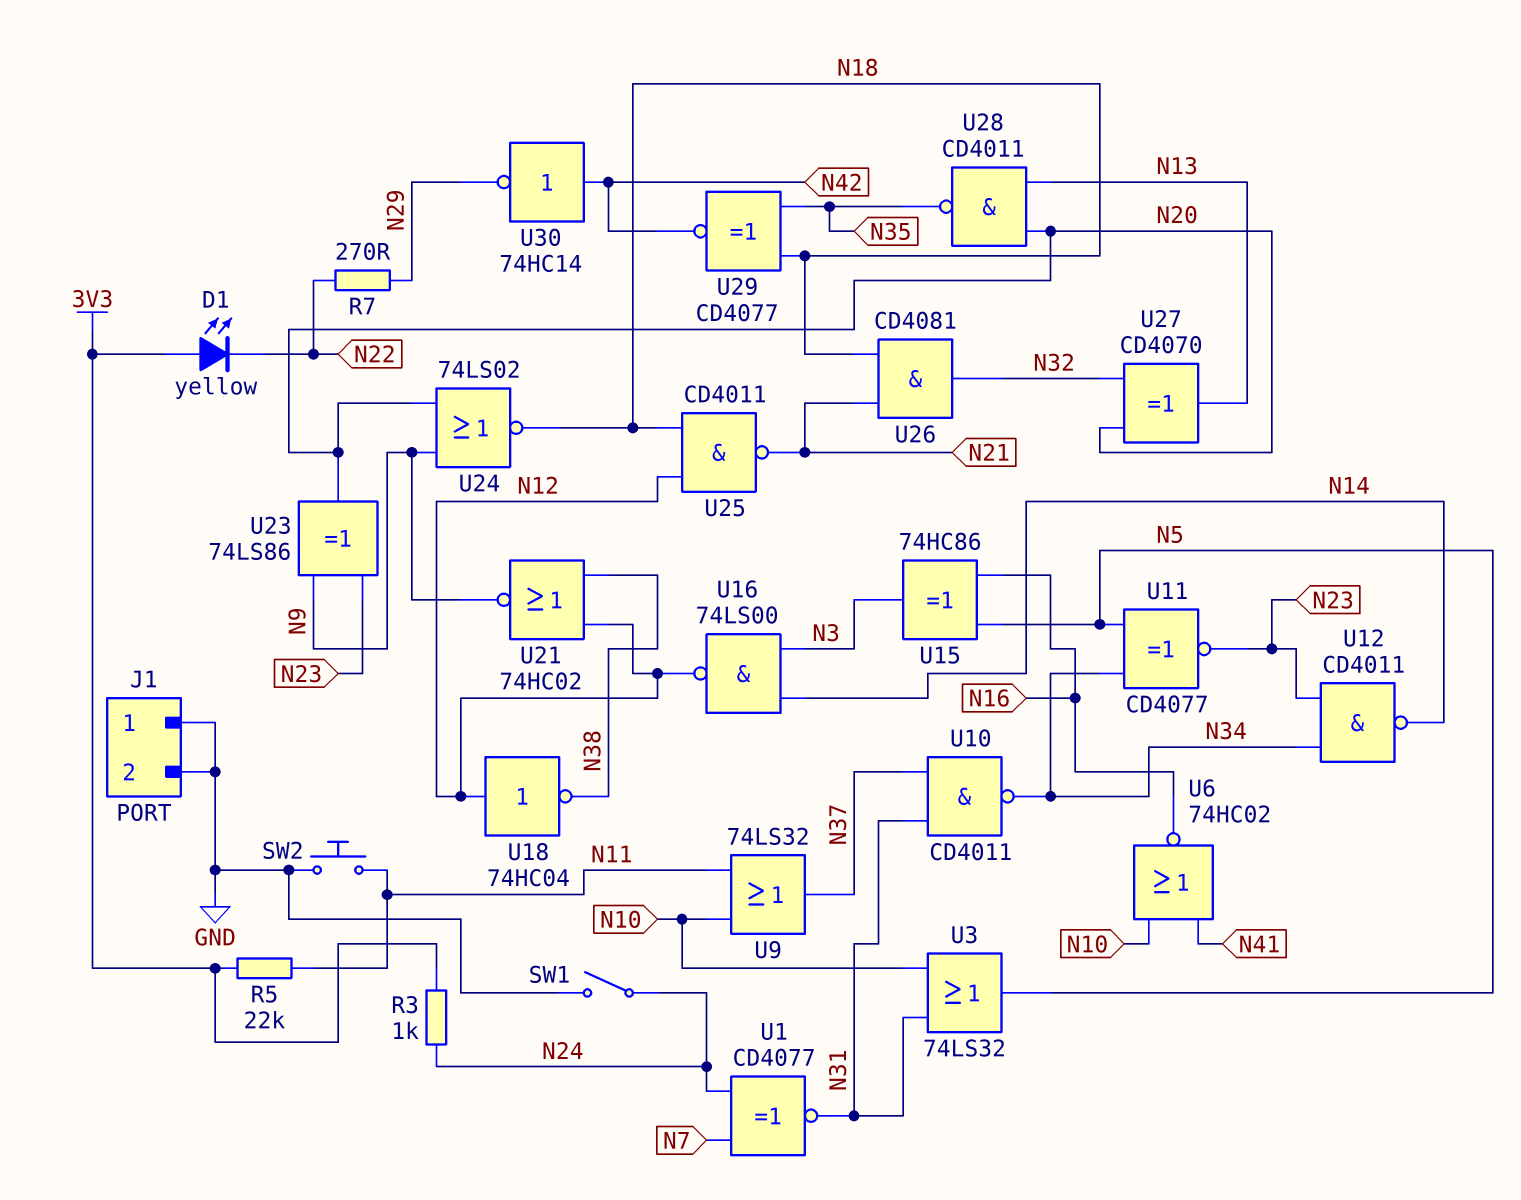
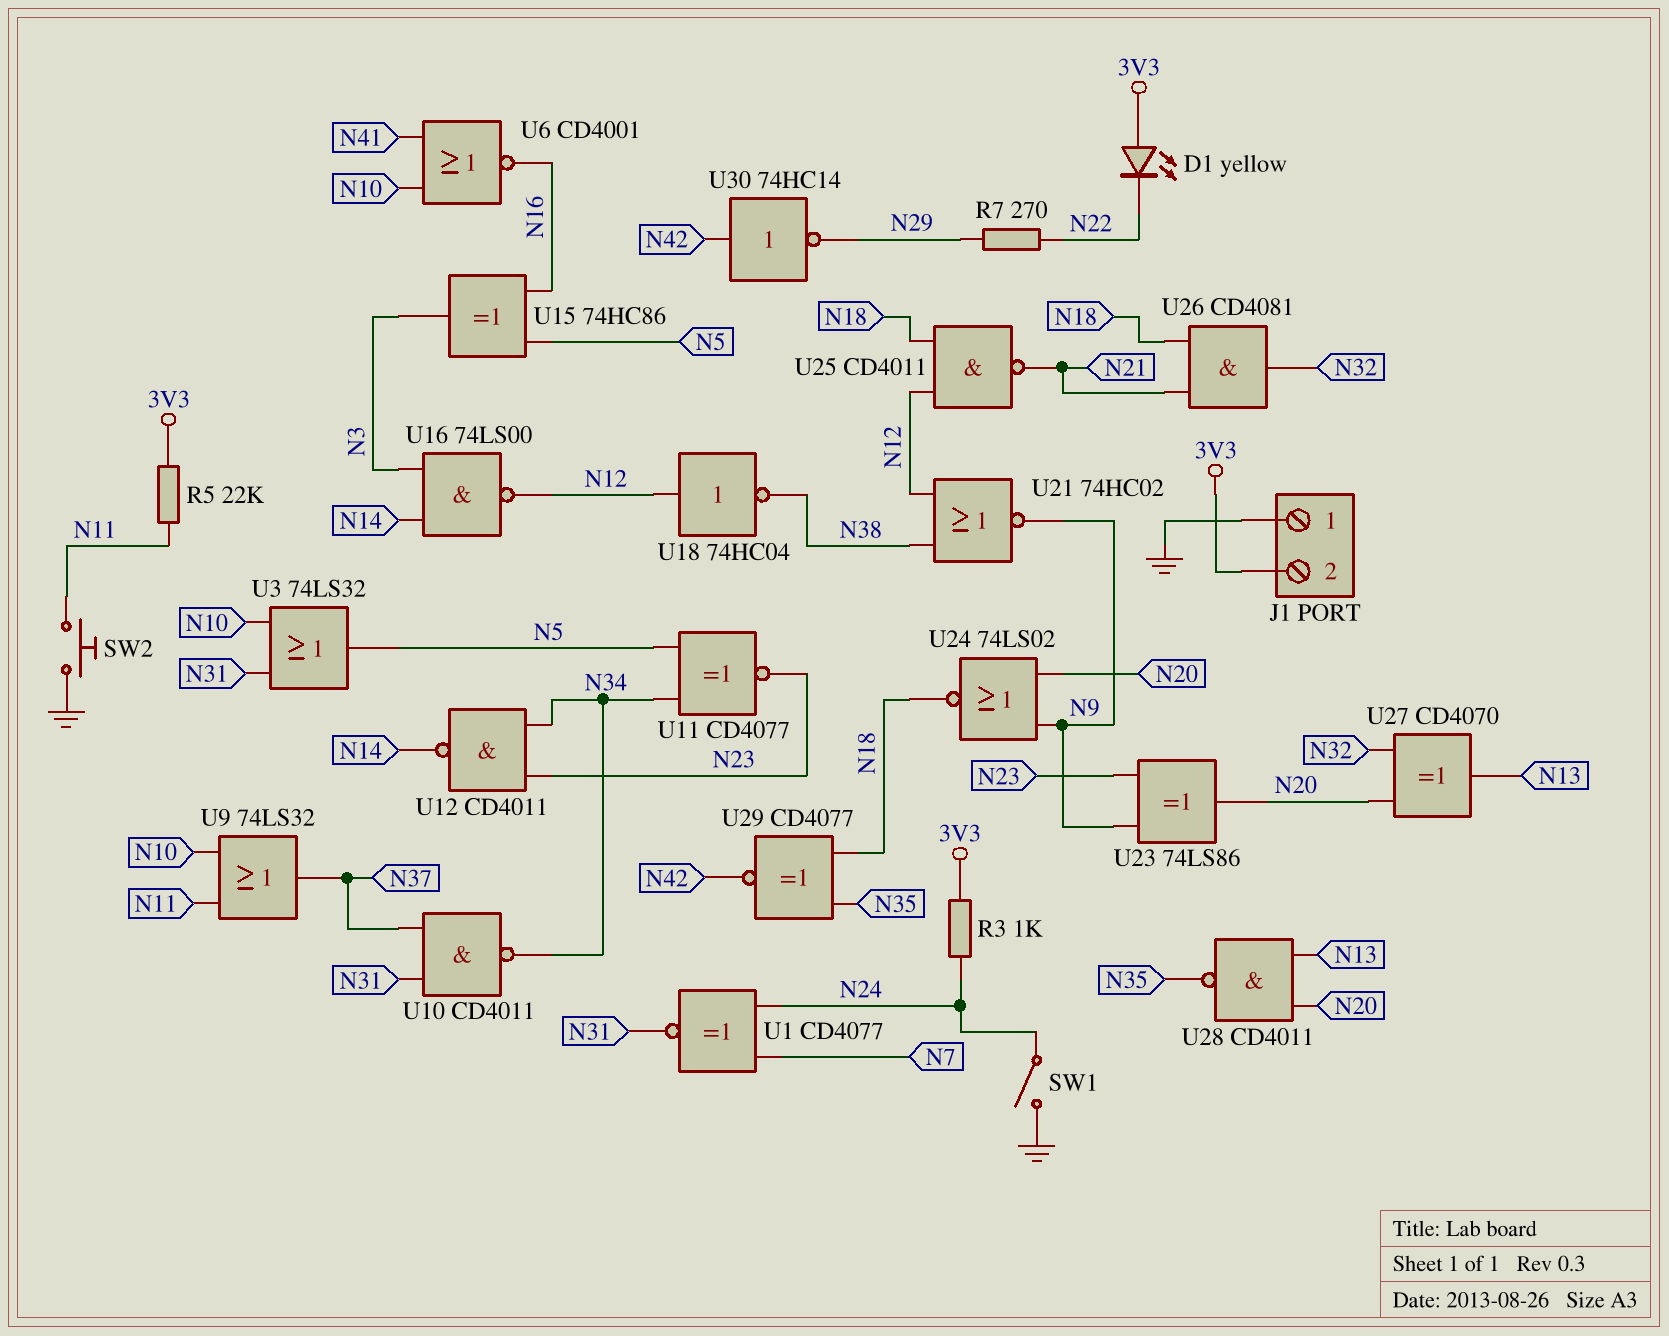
J1 pin 2: GND -> 3V3
U6: NOR 74HC02 (in N10, in N41, out N16) -> NOR CD4001 (in N10, in N41, out N16)

